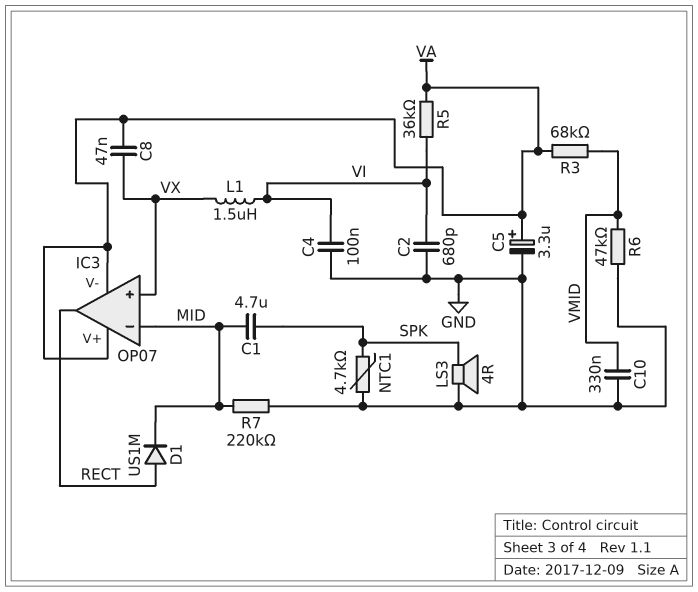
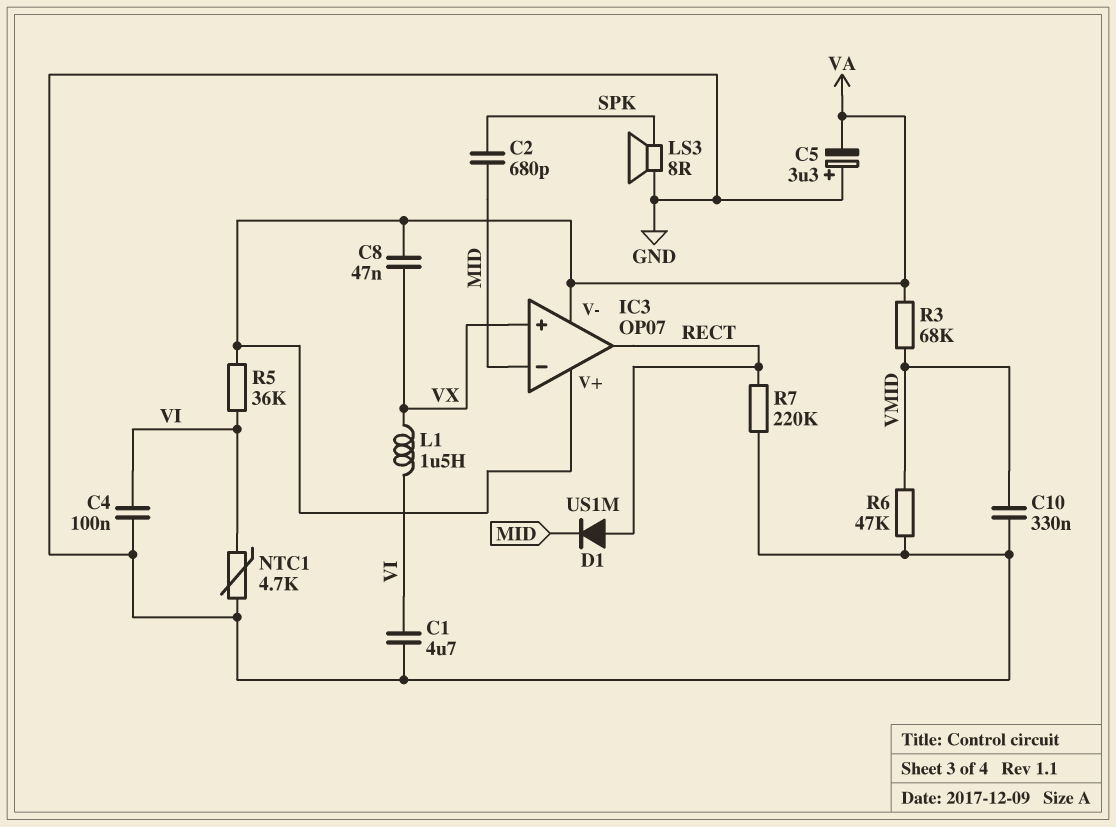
C1: 4.7uF (MID, SPK) -> 4.7uF (GND, VI)
C2: 680pF (GND, VI) -> 680pF (MID, SPK)
C5: 3.3uF (plus VA, minus GND) -> 3.3uF (plus GND, minus VA)
LS3: speaker 4R (GND, SPK) -> speaker 8R (GND, SPK)
NTC1: 4.7k (GND, SPK) -> 4.7k (GND, VI)
R7: 220k (GND, MID) -> 220k (GND, RECT)

